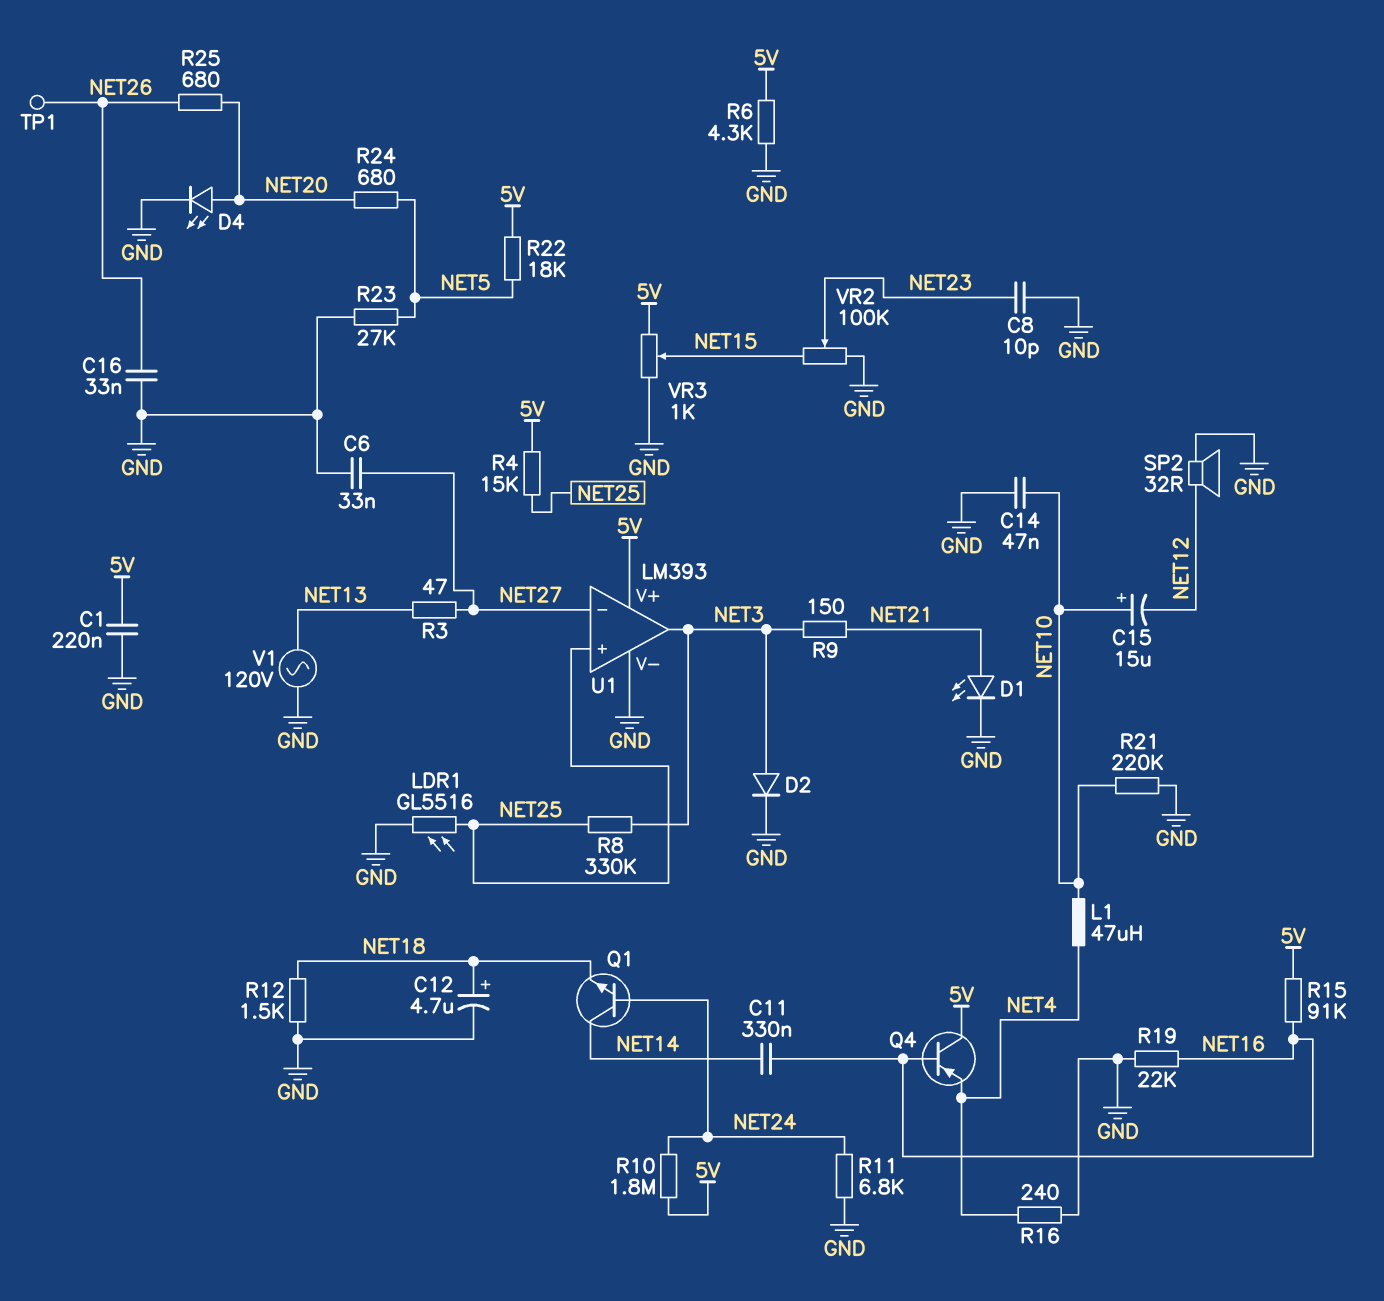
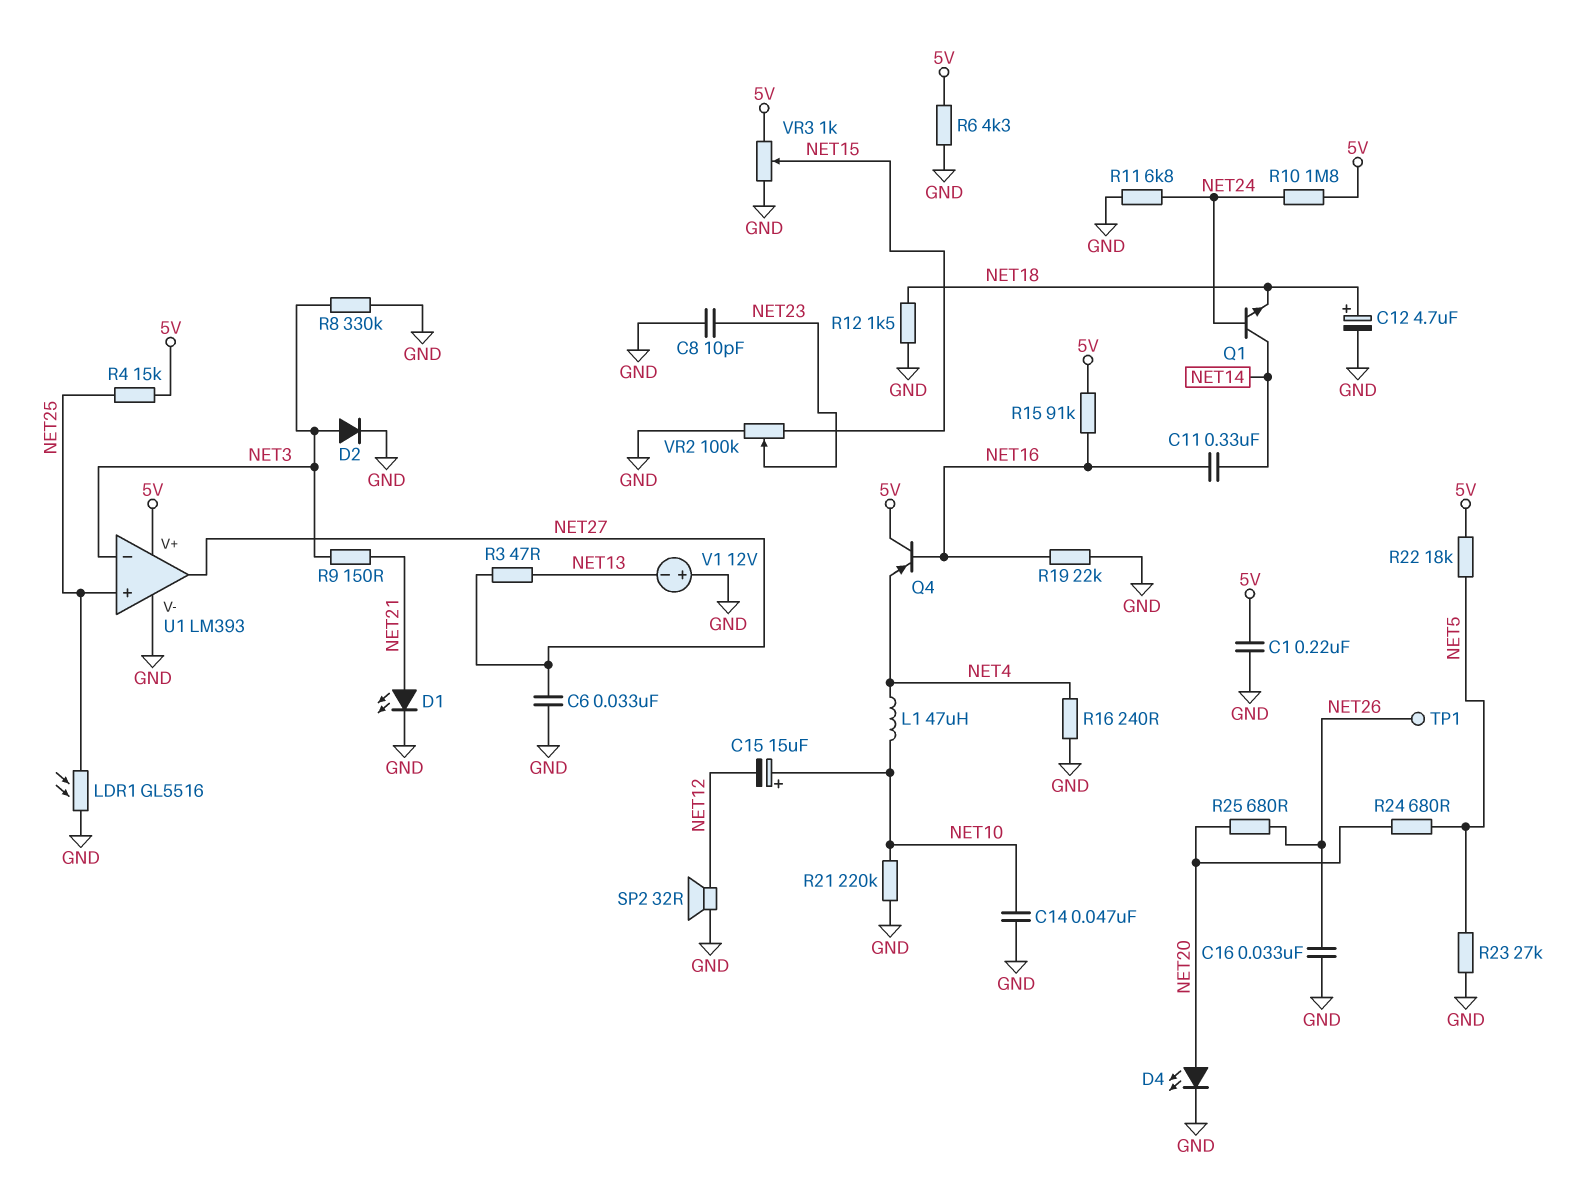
R8: 330k (NET3, NET25) -> 330k (GND, NET3)
U1 pin in-: NET27 -> NET3
U1 pin out: NET3 -> NET27
V1: AC 120V (GND, NET13) -> 12V (plus GND, minus NET13)

